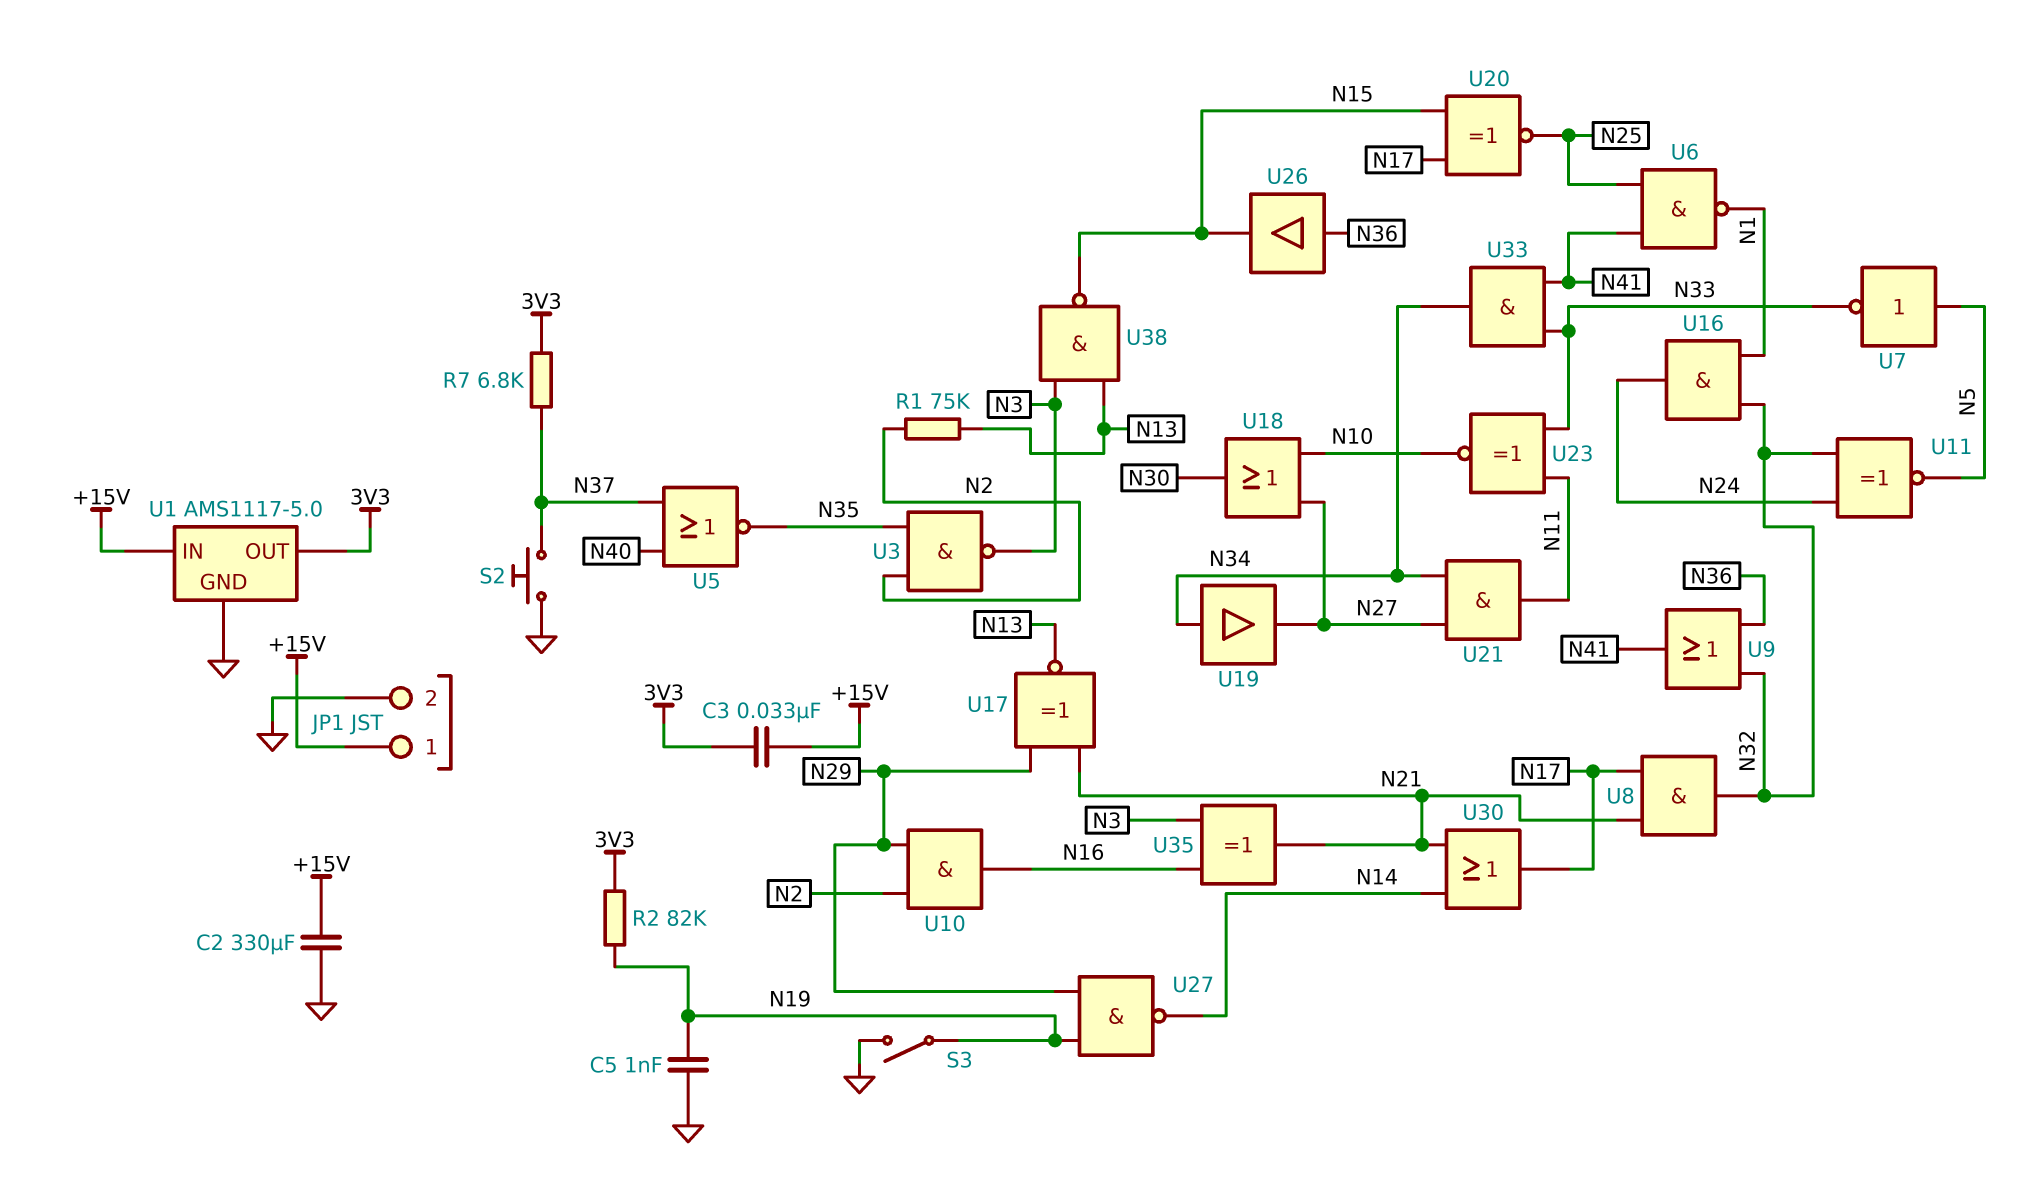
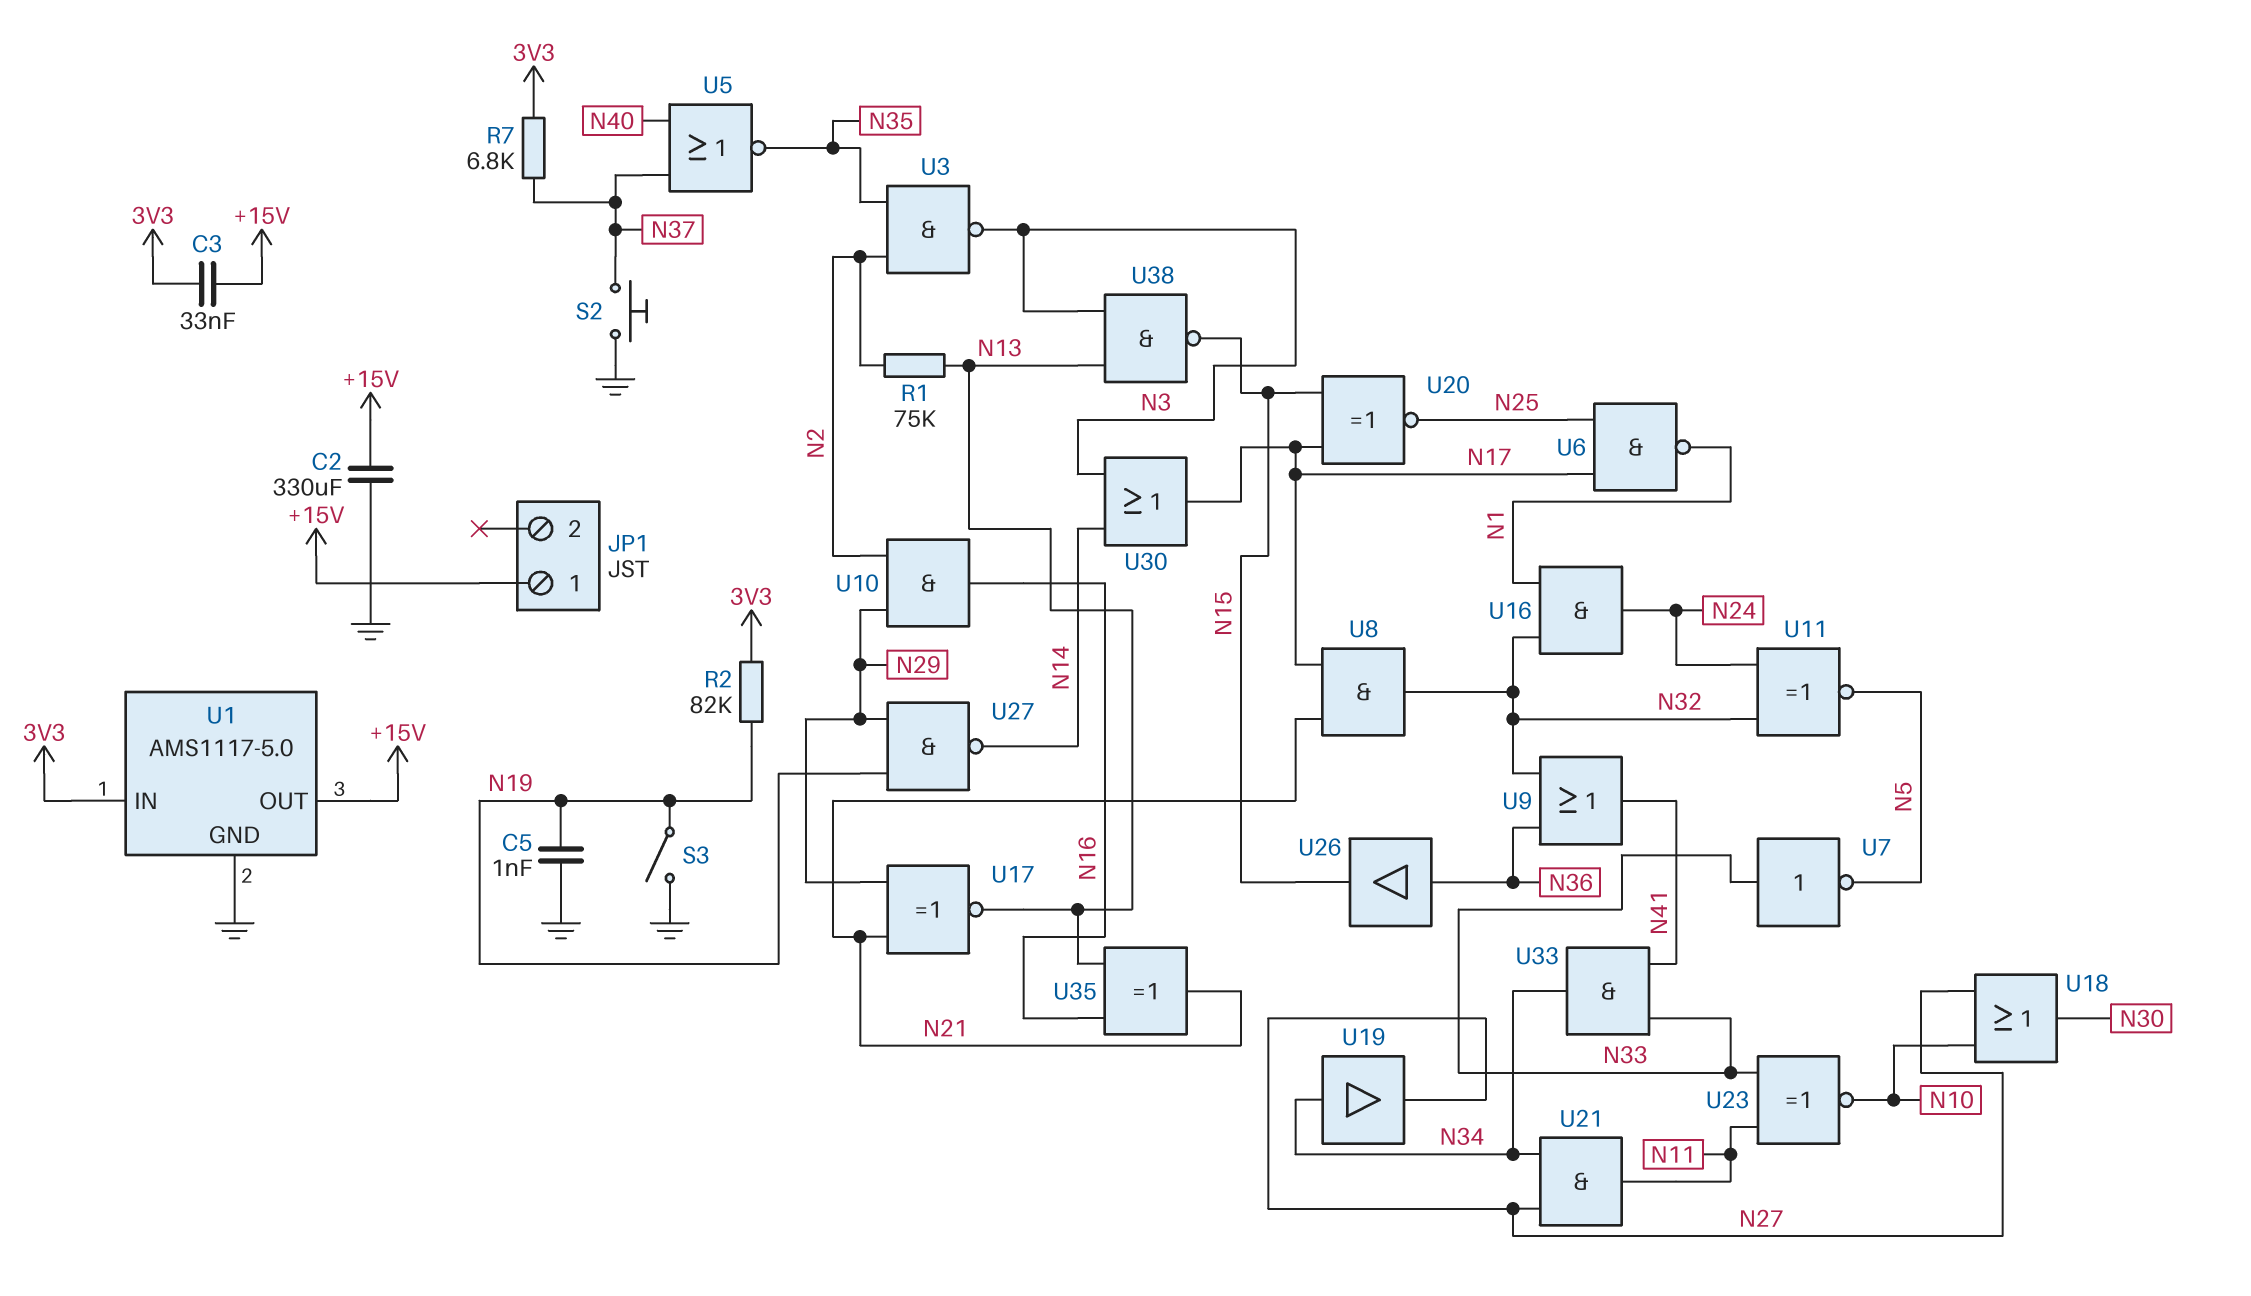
JP1 pin 2: GND -> none
U1 pin IN: +15V -> 3V3
U1 pin OUT: 3V3 -> +15V
U6: NAND (in N25, in N41, out N1) -> NAND (in N17, in N25, out N1)
U7: NOT (in N5, out N33) -> NOT (in N33, out N5)
U30: OR (in N14, in N21, out N17) -> OR (in N3, in N14, out N17)
U35: XOR (in N3, in N16, out N21) -> XOR (in N13, in N16, out N21)

